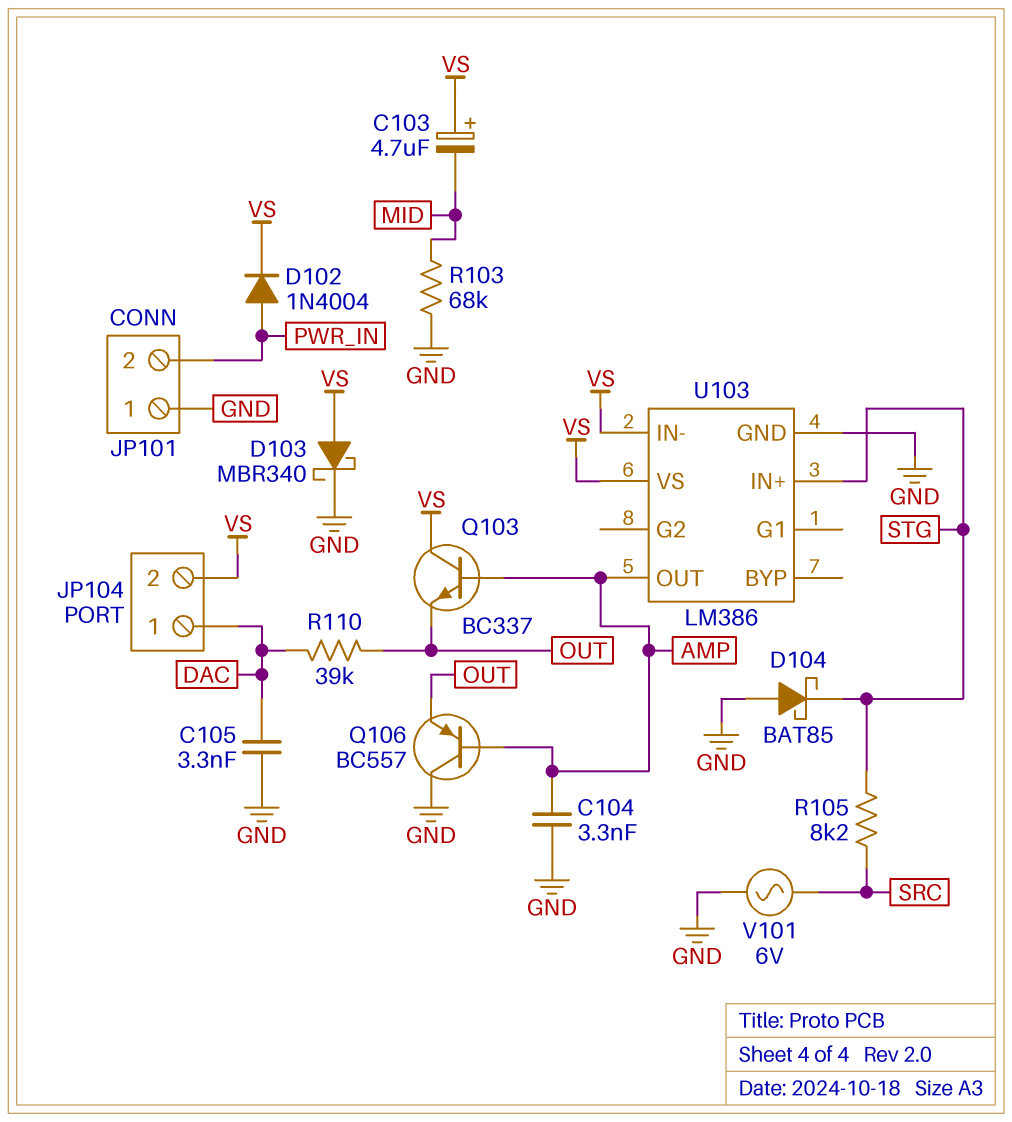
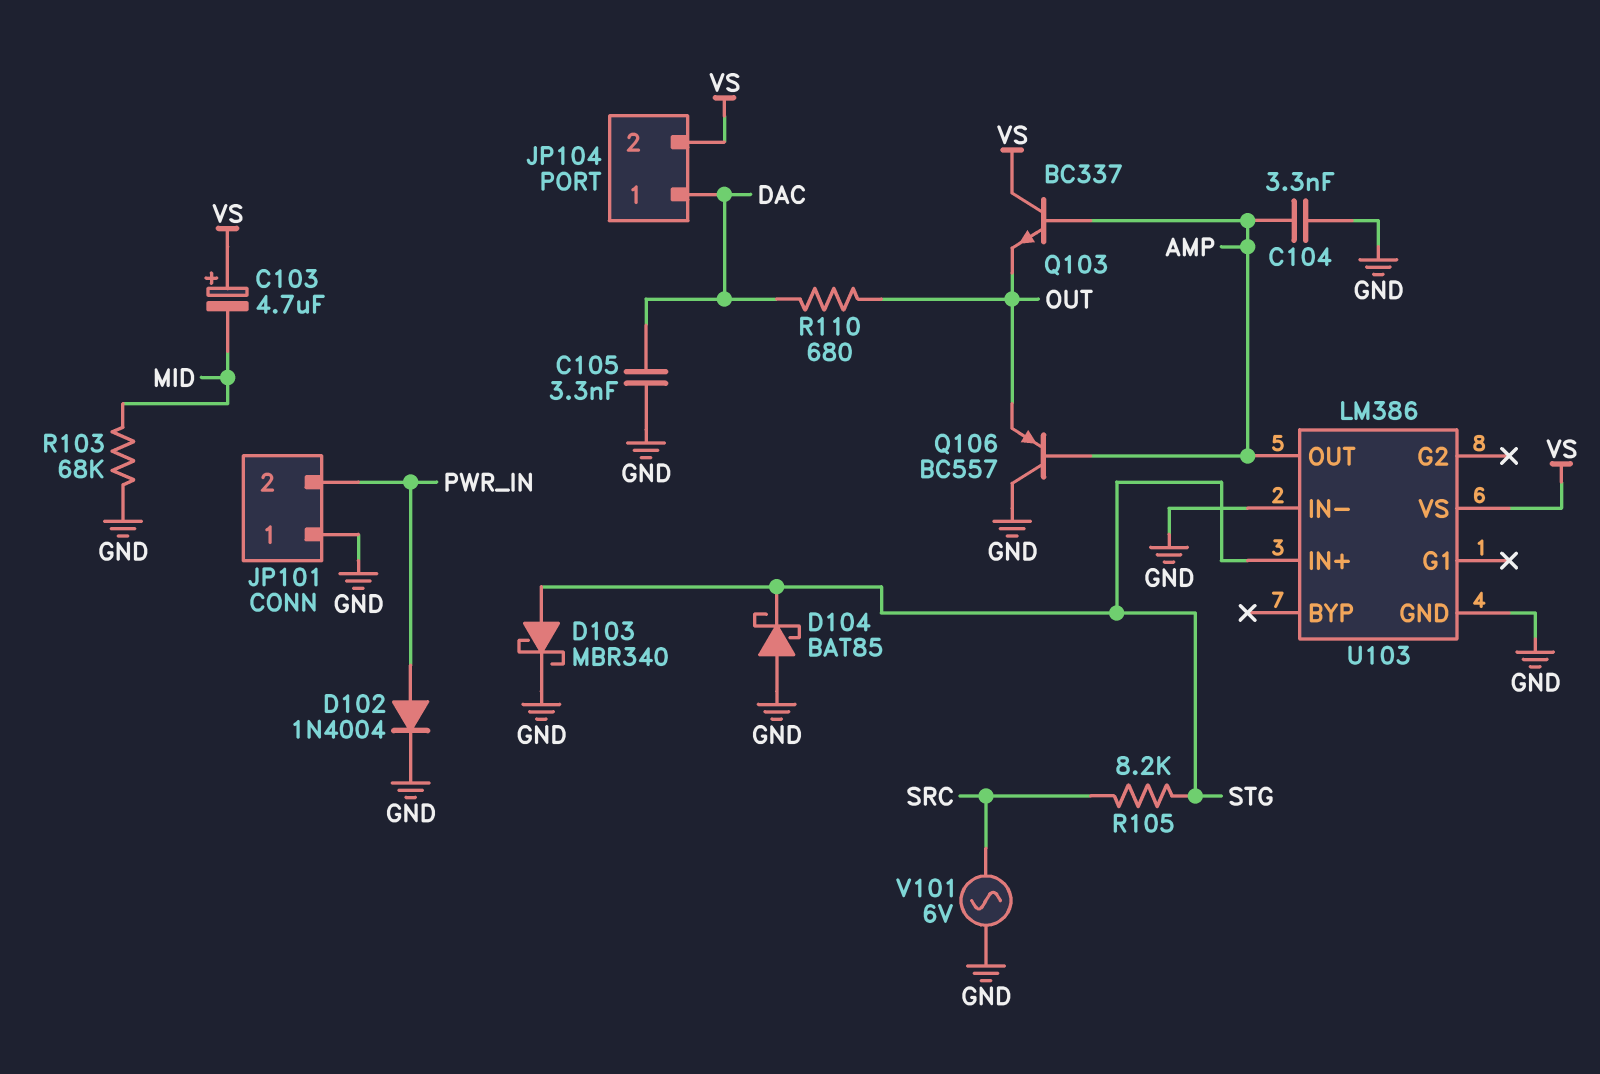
D102: diode 1N4004 (A PWR_IN, K VS) -> diode 1N4004 (A PWR_IN, K GND)
D103: schottky MBR340 (A VS, K GND) -> schottky MBR340 (A STG, K GND)
R110: 39k (DAC, OUT) -> 680 (DAC, OUT)
U103 pin IN-: VS -> GND

